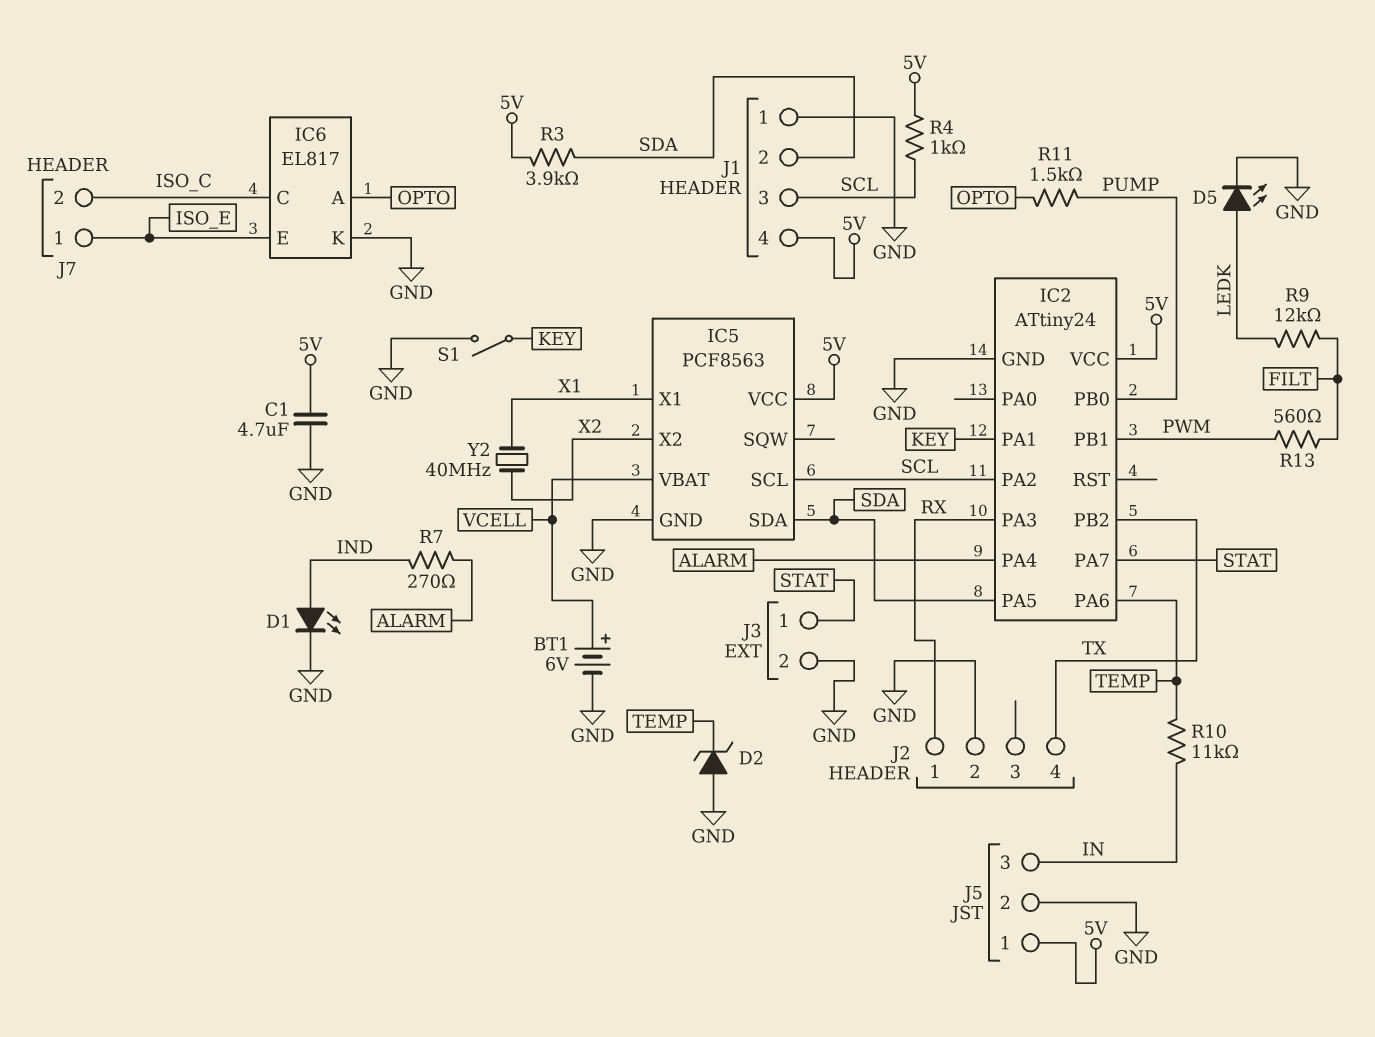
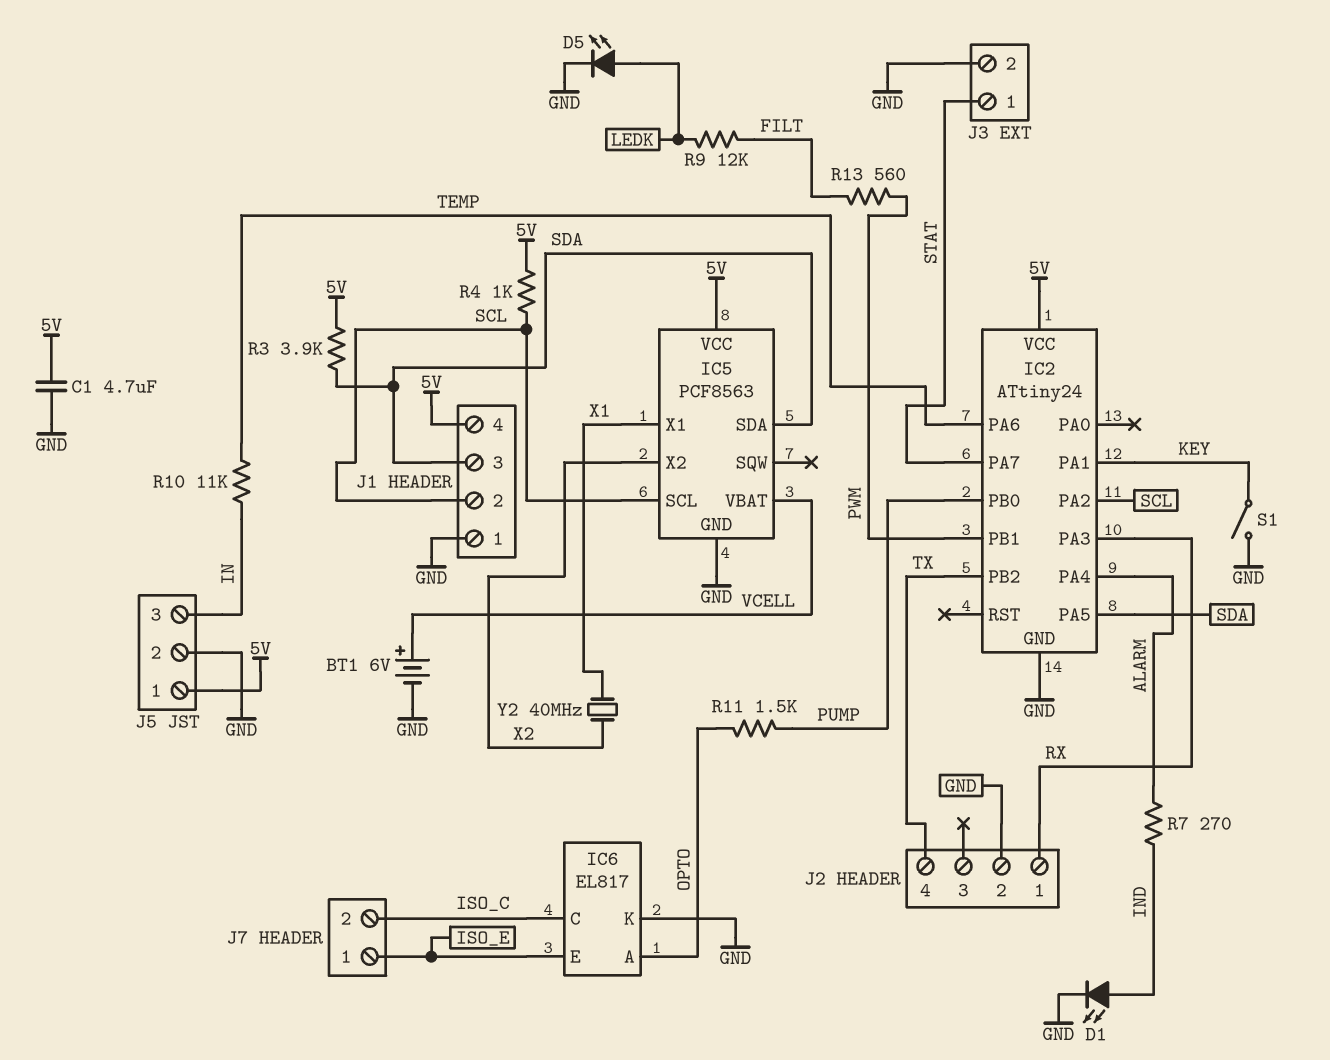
D2: zener (A GND, K TEMP) -> none
J1 pin 2: SDA -> SCL
J1 pin 3: SCL -> SDA

